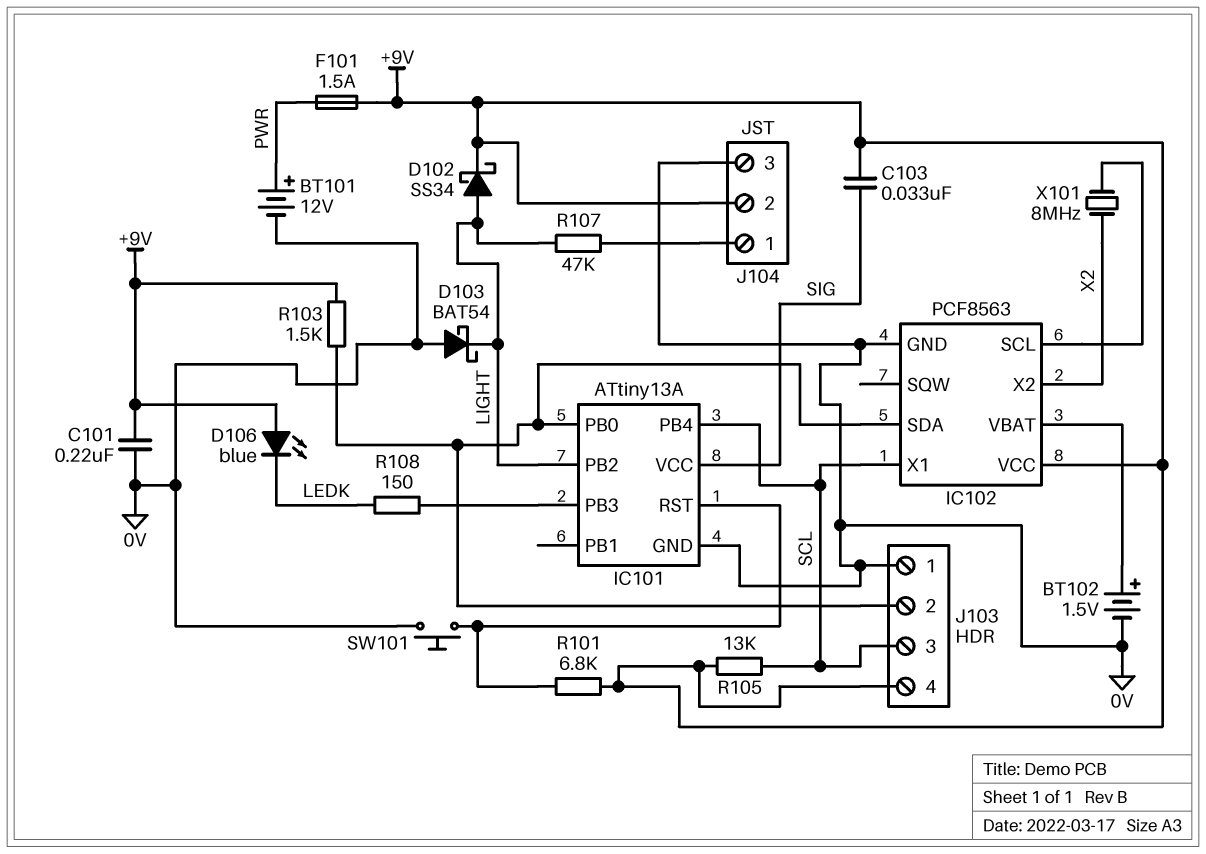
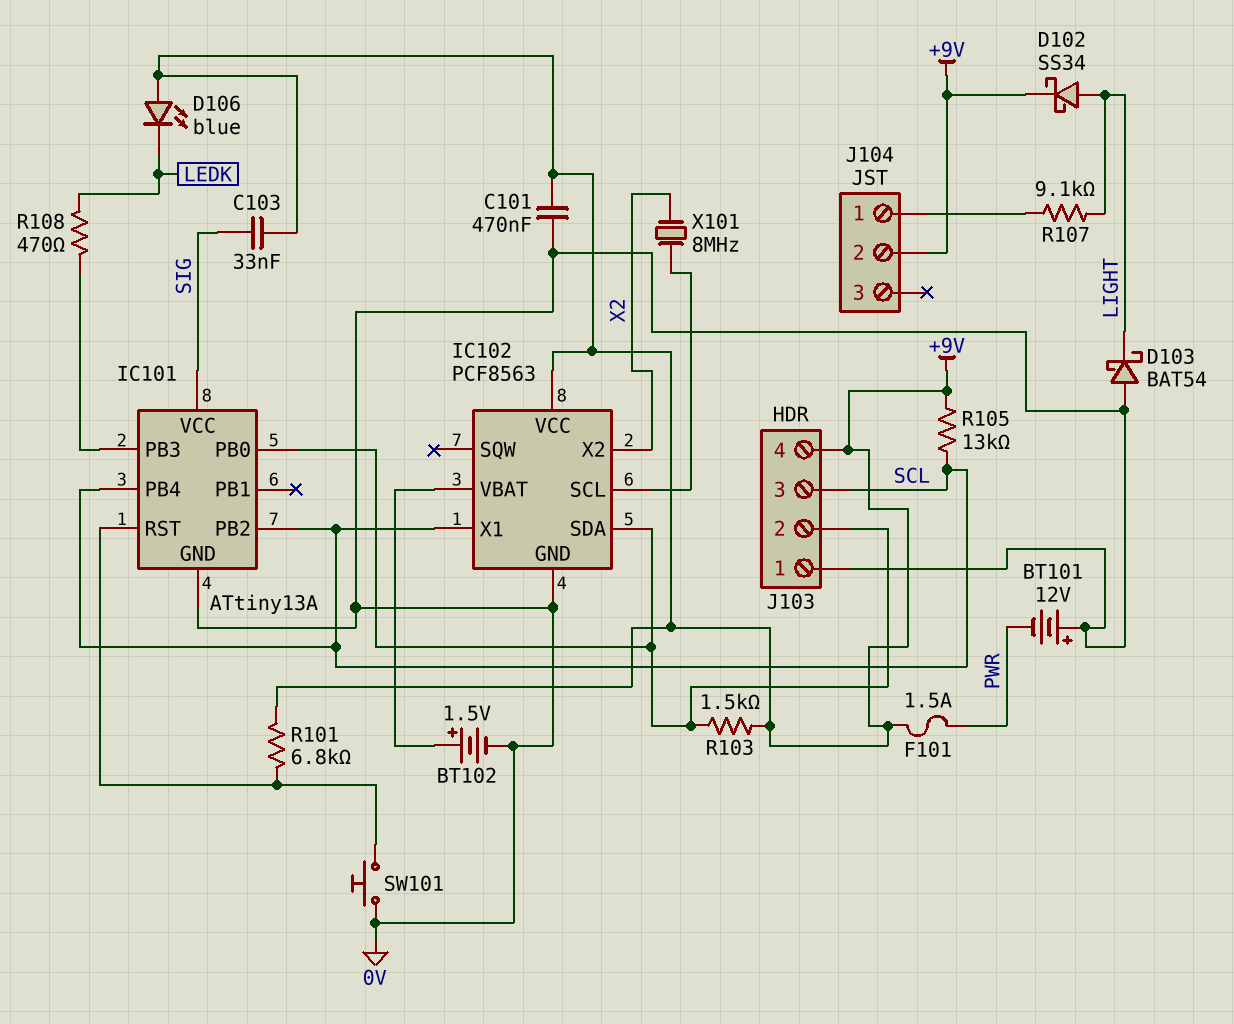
BT101: 12V (plus PWR, minus 0V) -> 12V (plus 0V, minus PWR)
C101: 220nF (+9V, 0V) -> 470nF (+9V, 0V)
IC101 pin PB2: LIGHT -> SCL
J104 pin 3: 0V -> none
R107: 47k (J104/1, LIGHT) -> 9.1k (J104/1, LIGHT)
R108: 150 (IC101/PB3, LEDK) -> 470 (IC101/PB3, LEDK)

